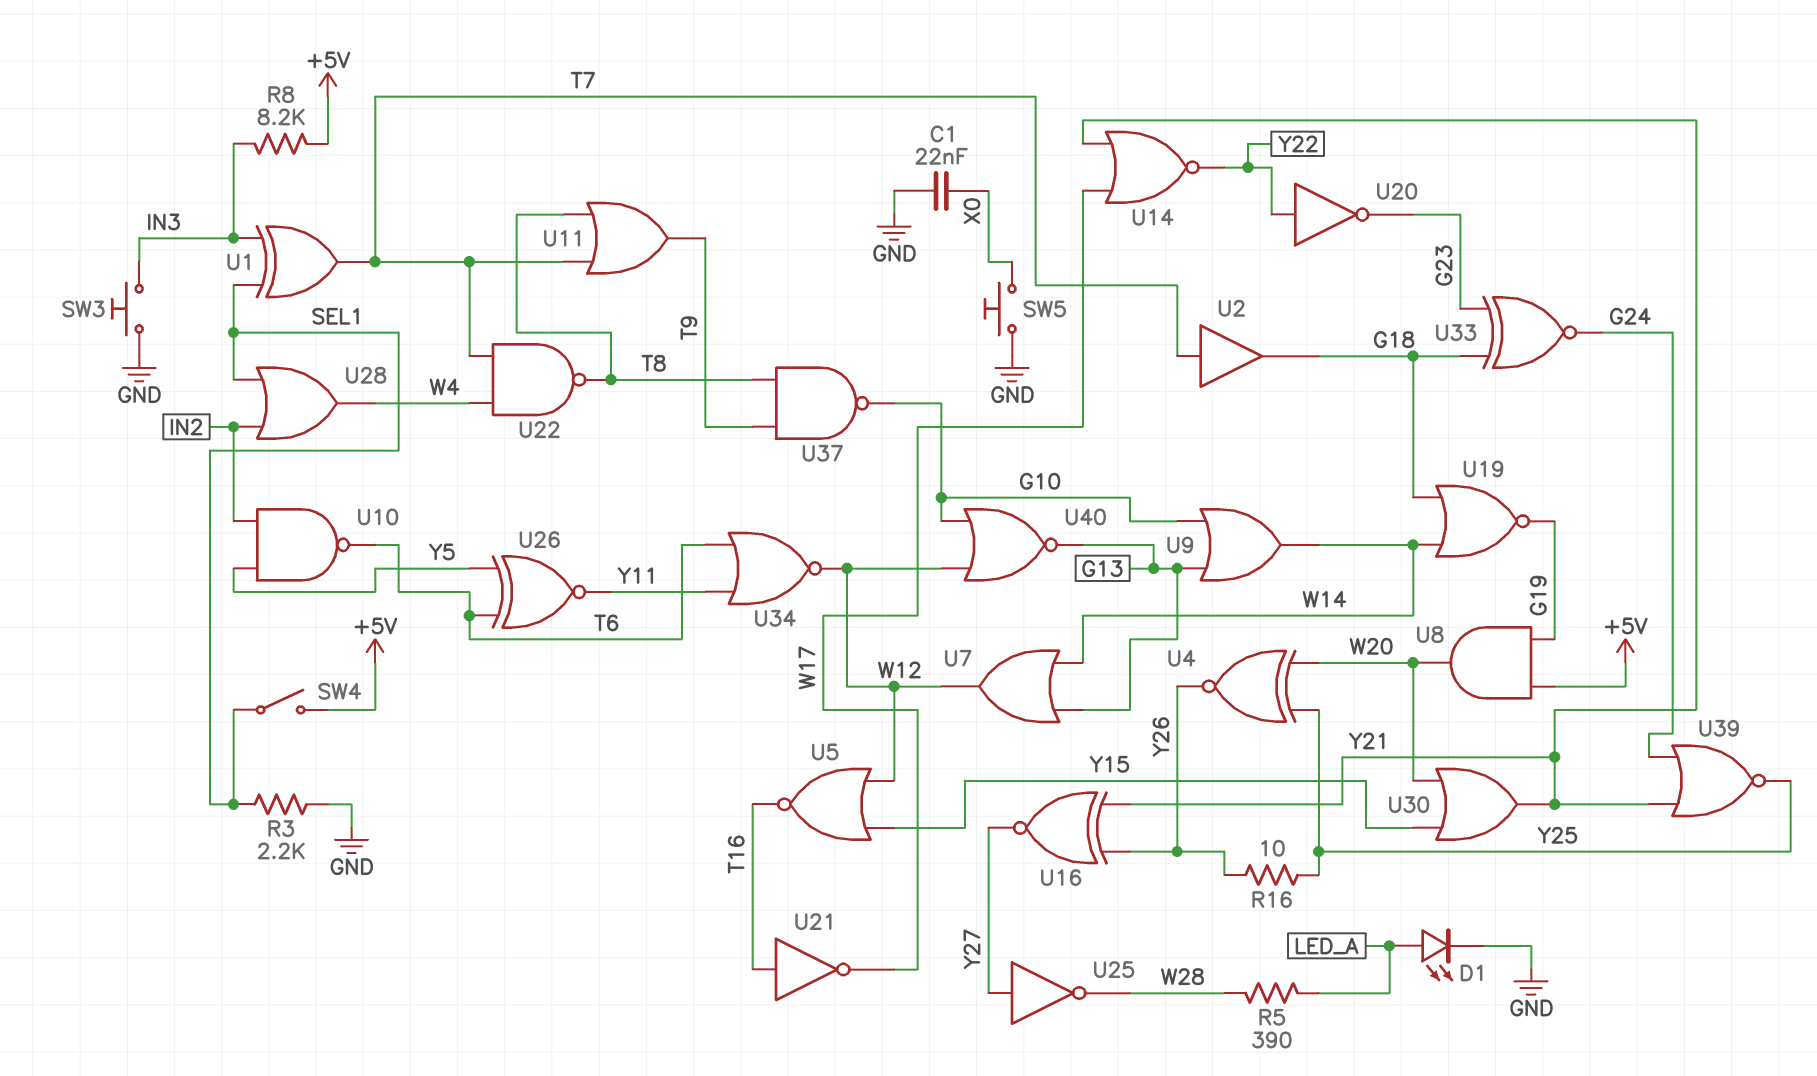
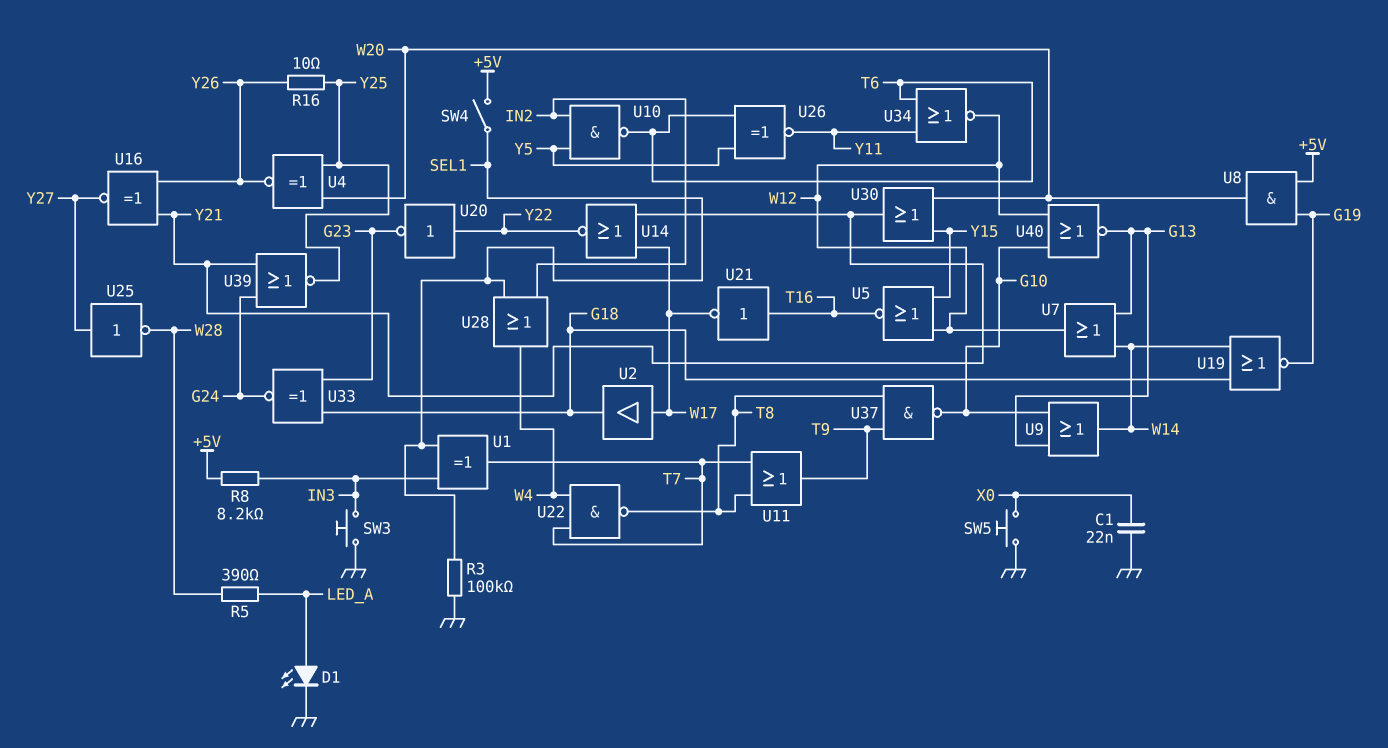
R3: 2.2k (GND, SEL1) -> 100k (GND, SEL1)
U2: buffer (in T7, out G18) -> buffer (in W17, out G18)

